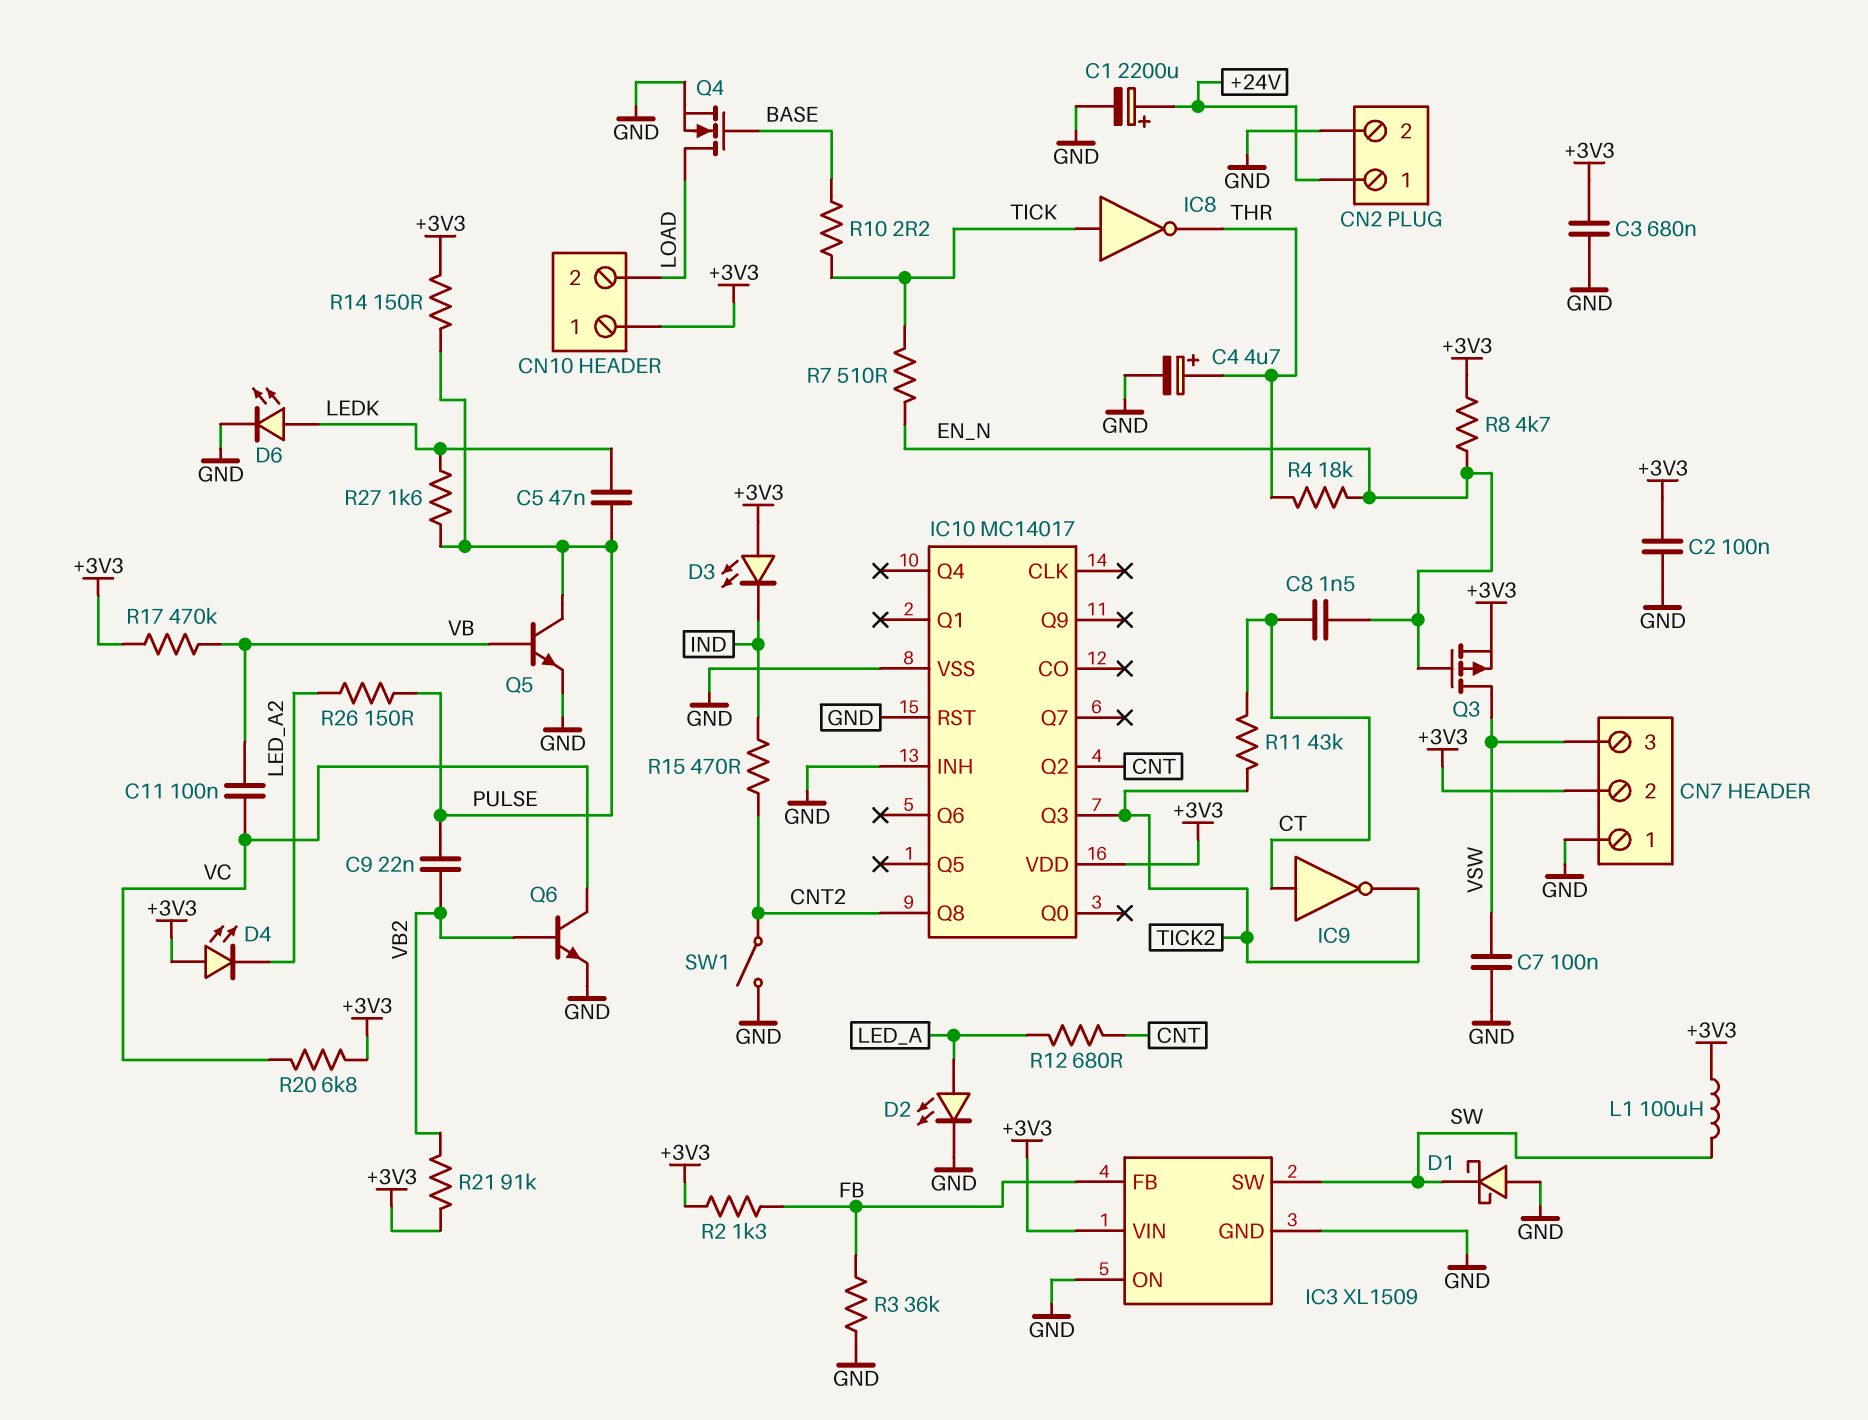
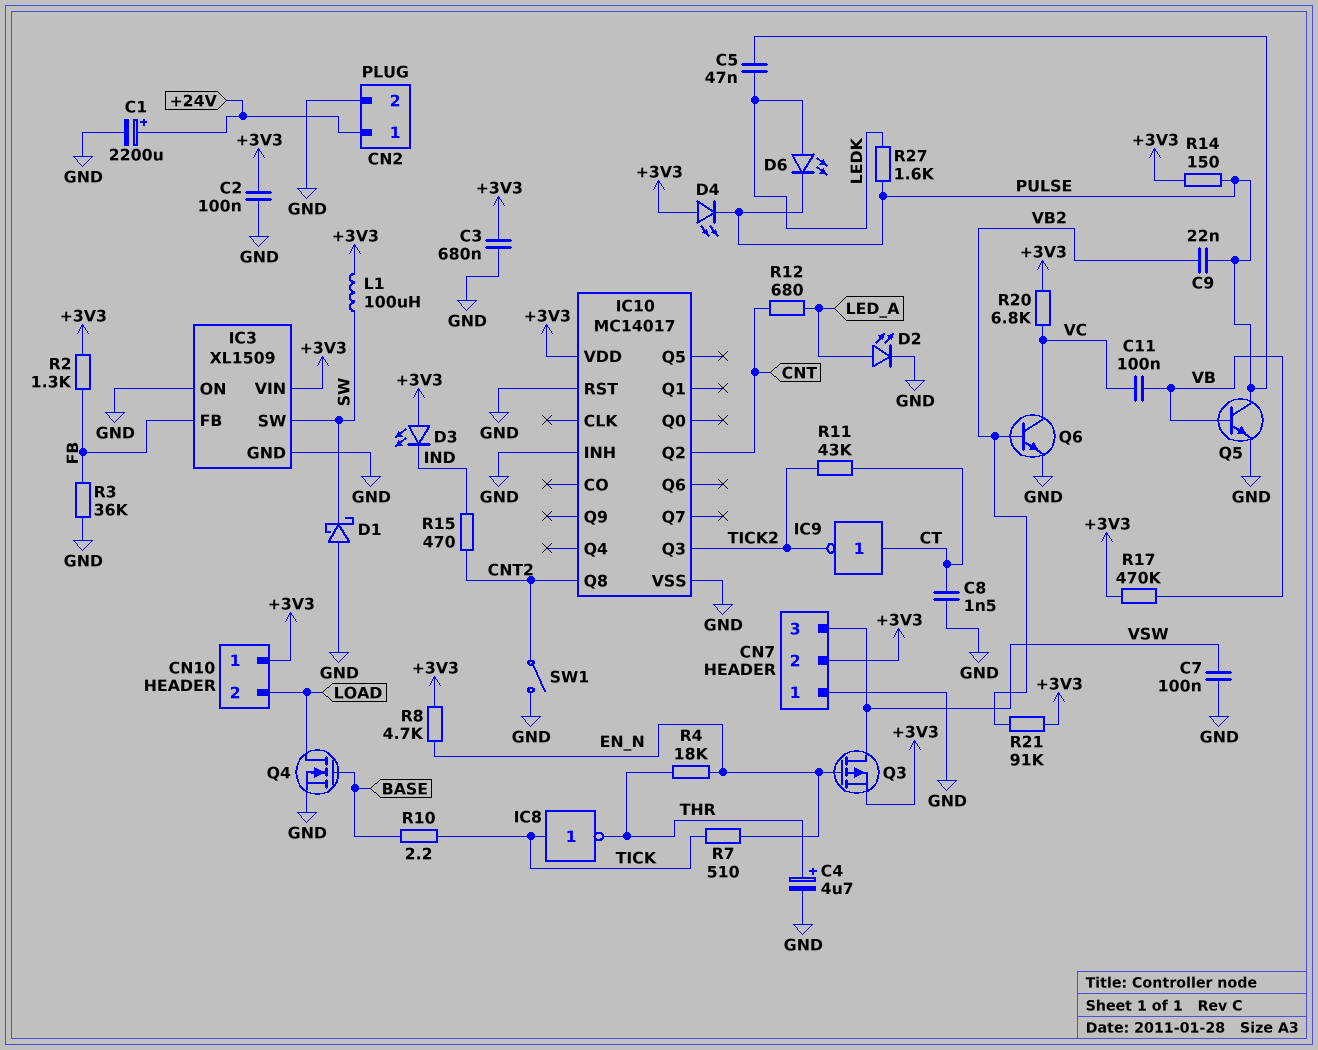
C8: 1.5nF (CT, EN_N) -> 1.5nF (CT, GND)
D4: LED (A +3V3, K LED_A2) -> LED (A +3V3, K PULSE)
D6: LED (A LEDK, K GND) -> LED (A LEDK, K PULSE)
R26: 150 (LED_A2, PULSE) -> none

